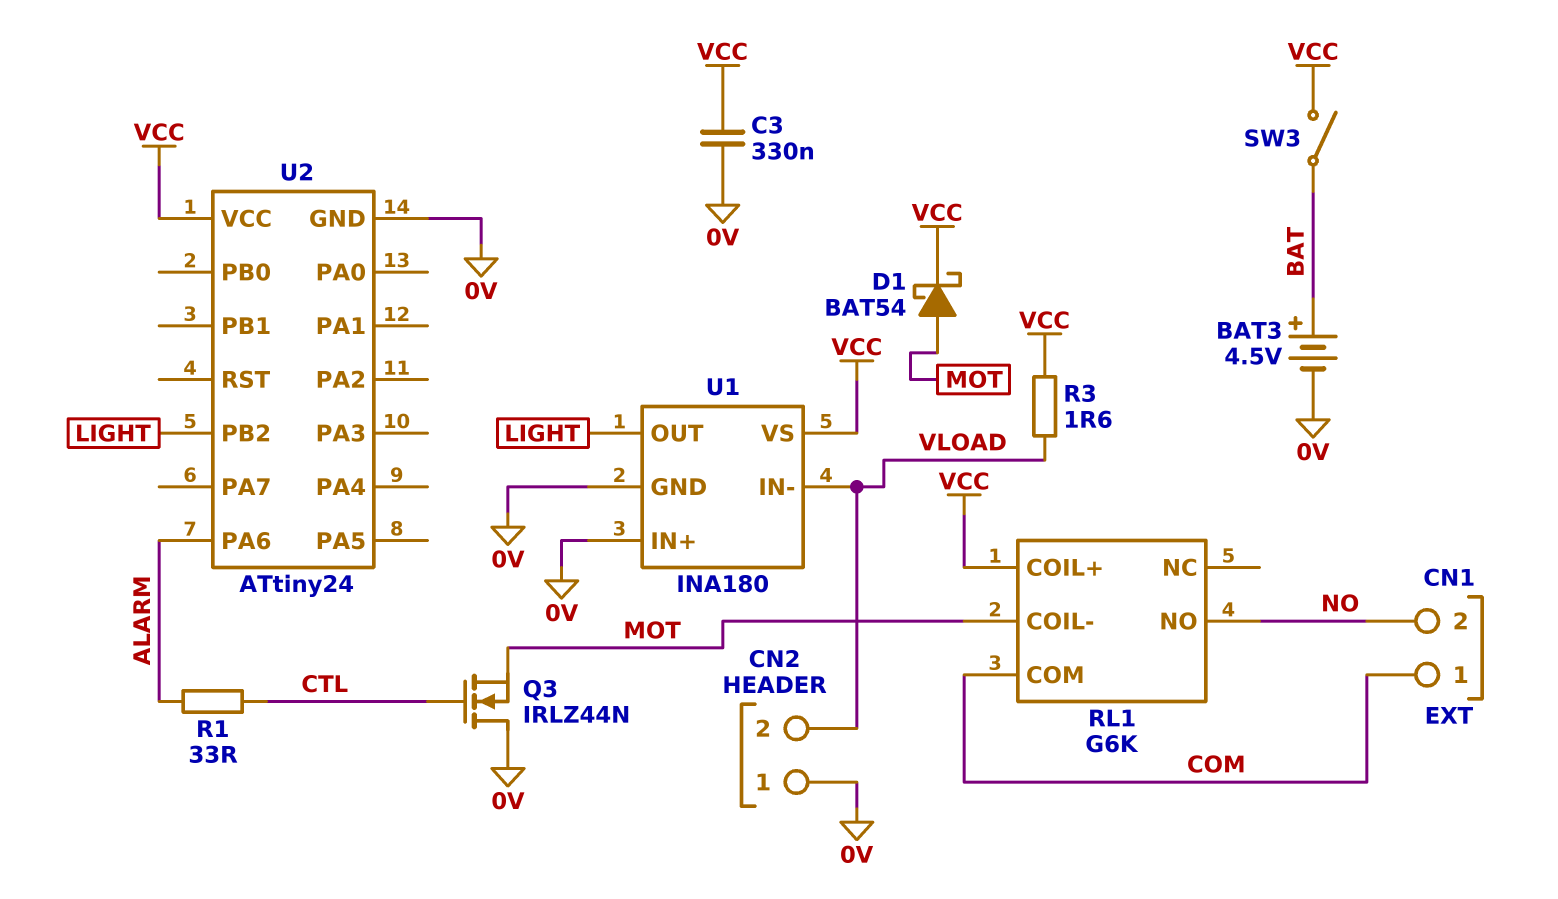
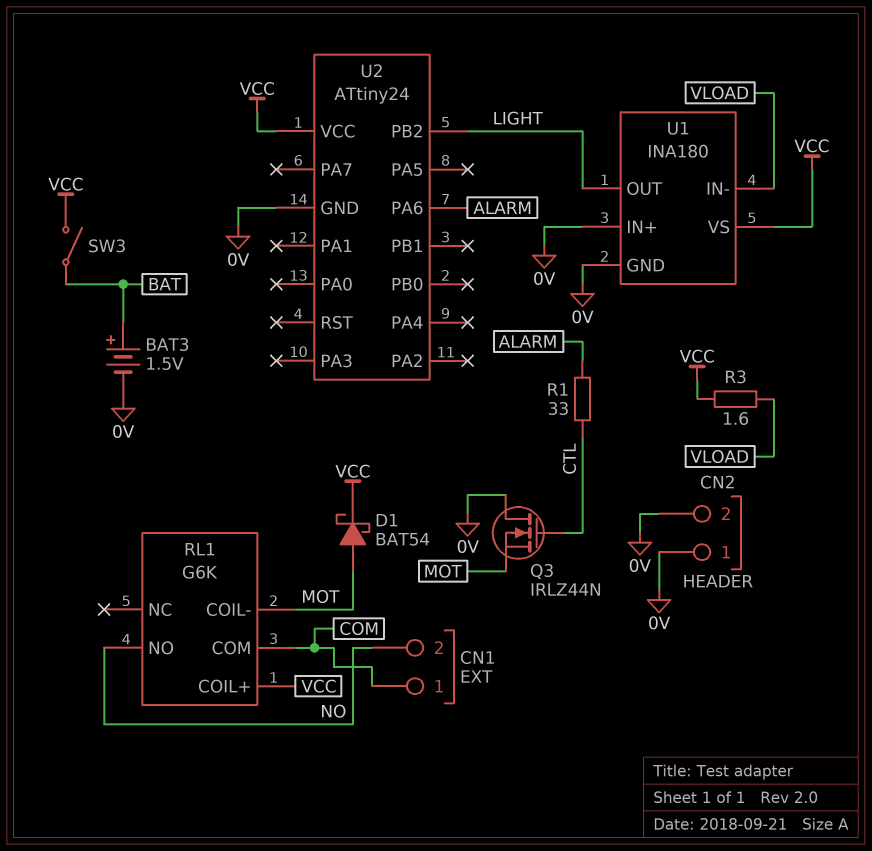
BAT3: 4.5V (plus BAT, minus 0V) -> 1.5V (plus BAT, minus 0V)
C3: 330nF (0V, VCC) -> none
CN2 pin 2: VLOAD -> 0V

